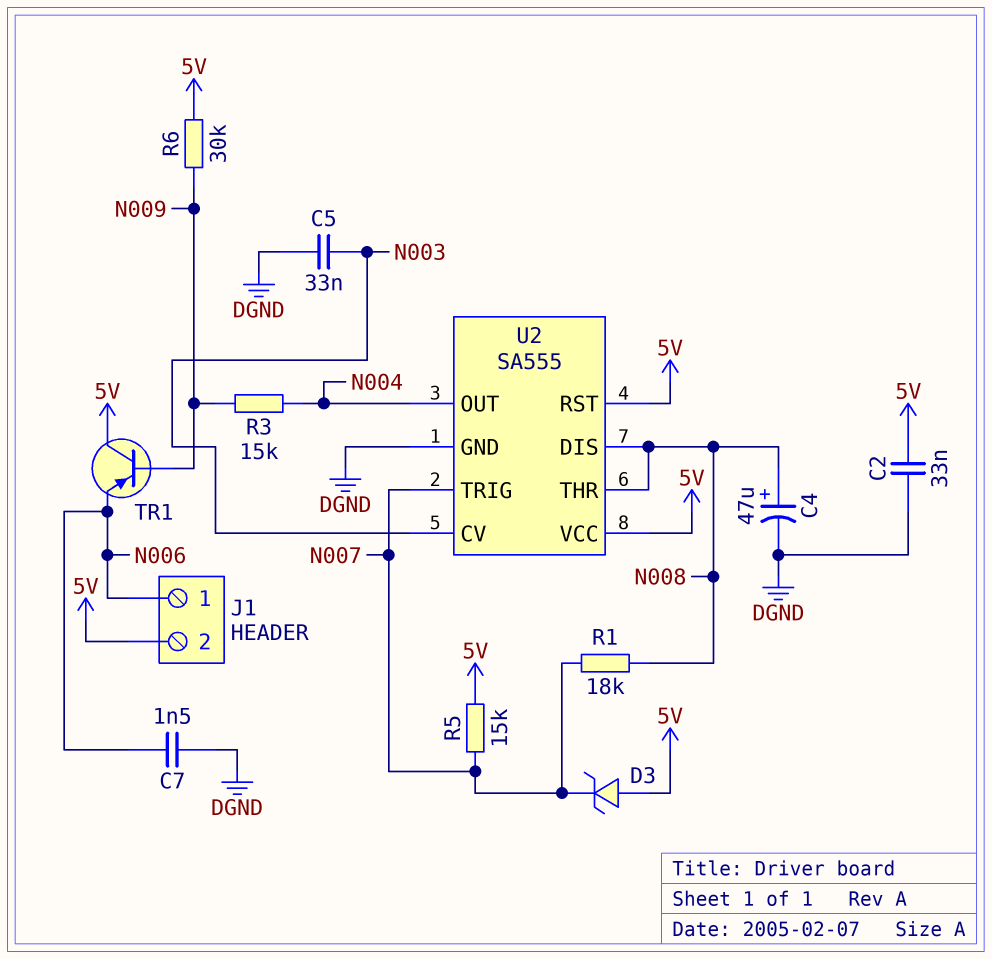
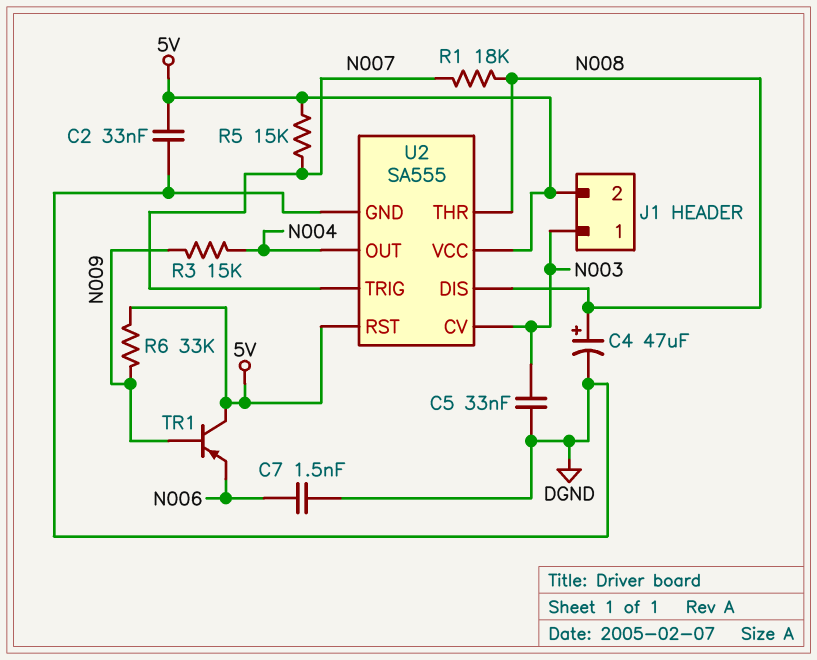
D3: zener (A 5V, K N007) -> none
J1 pin 1: N006 -> N003
R6: 30k (5V, N009) -> 33k (5V, N009)

